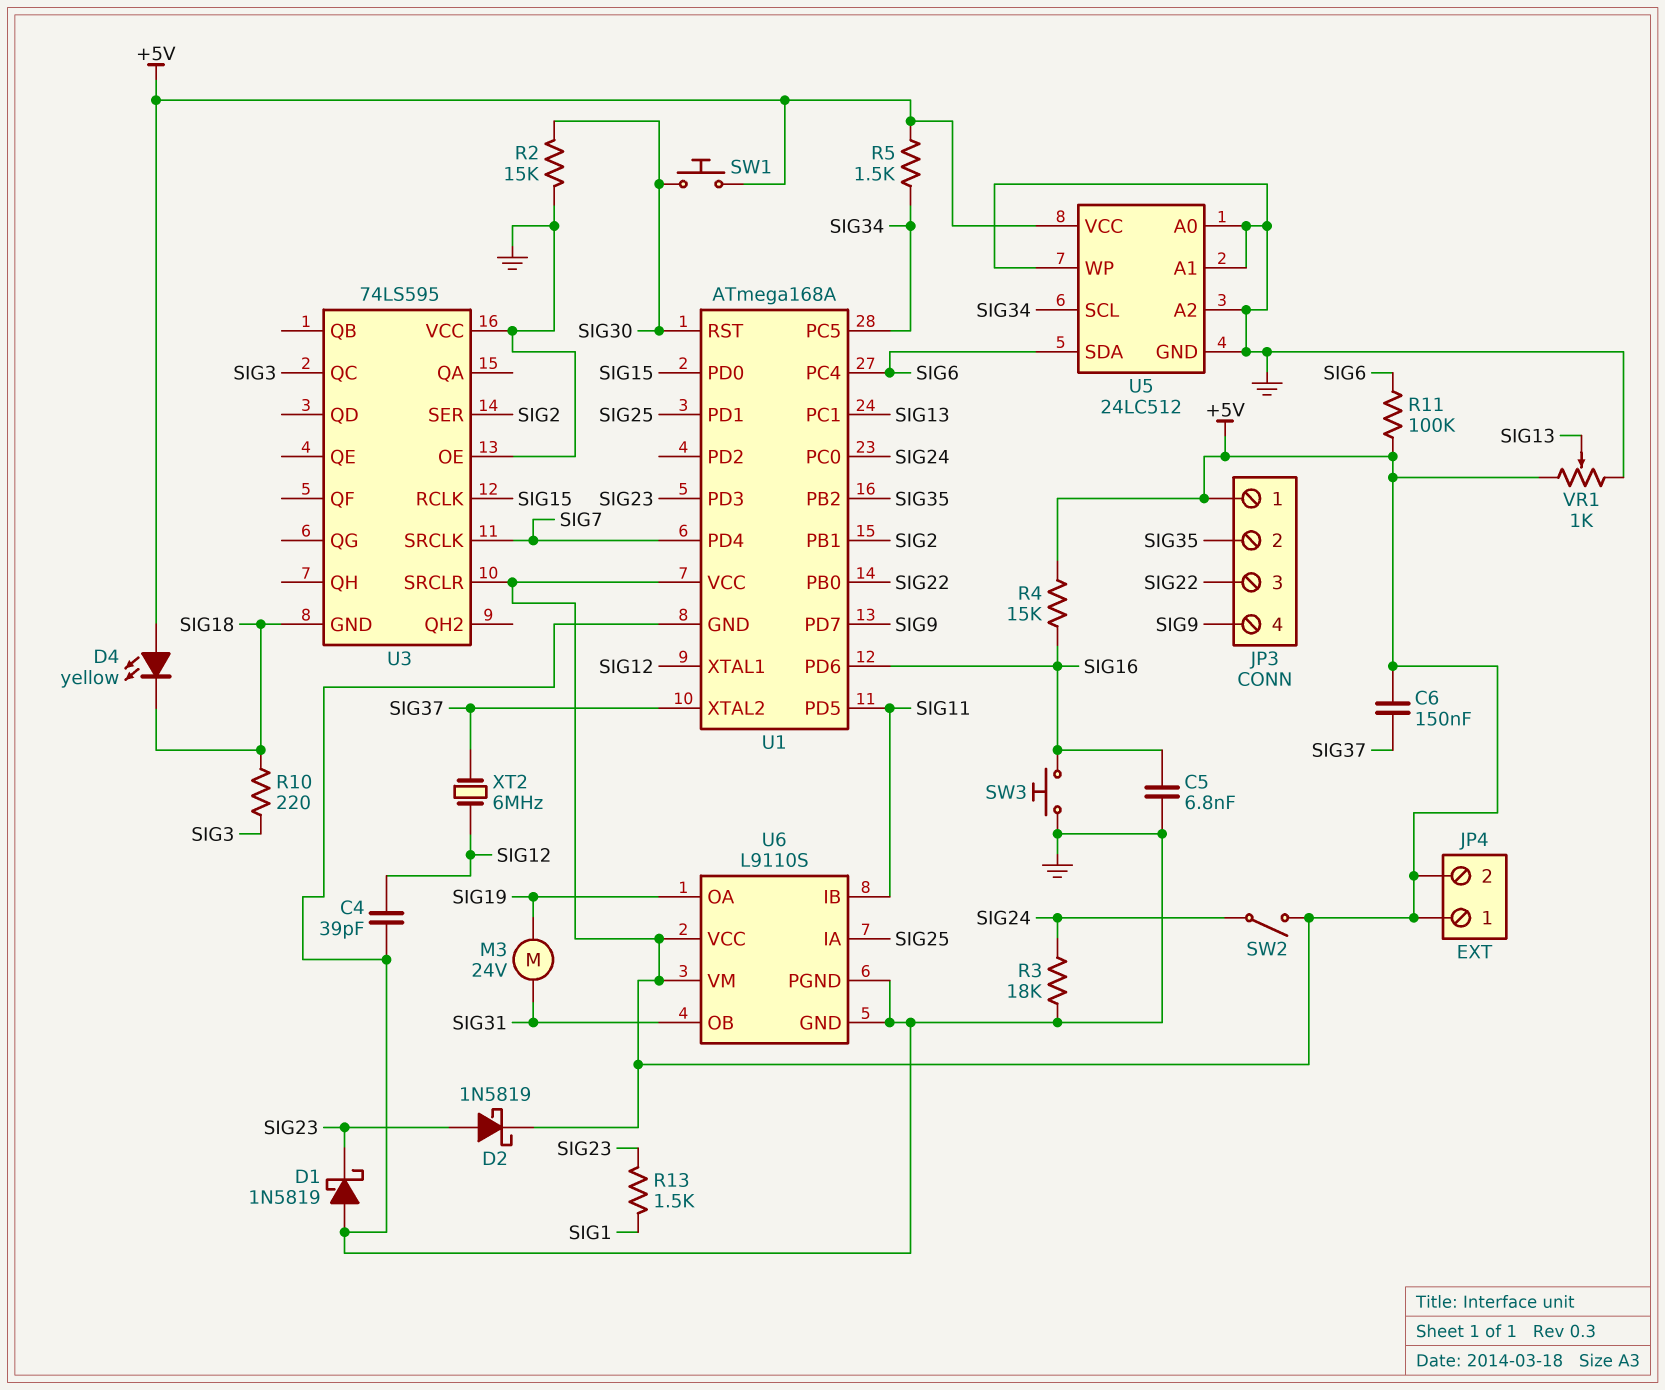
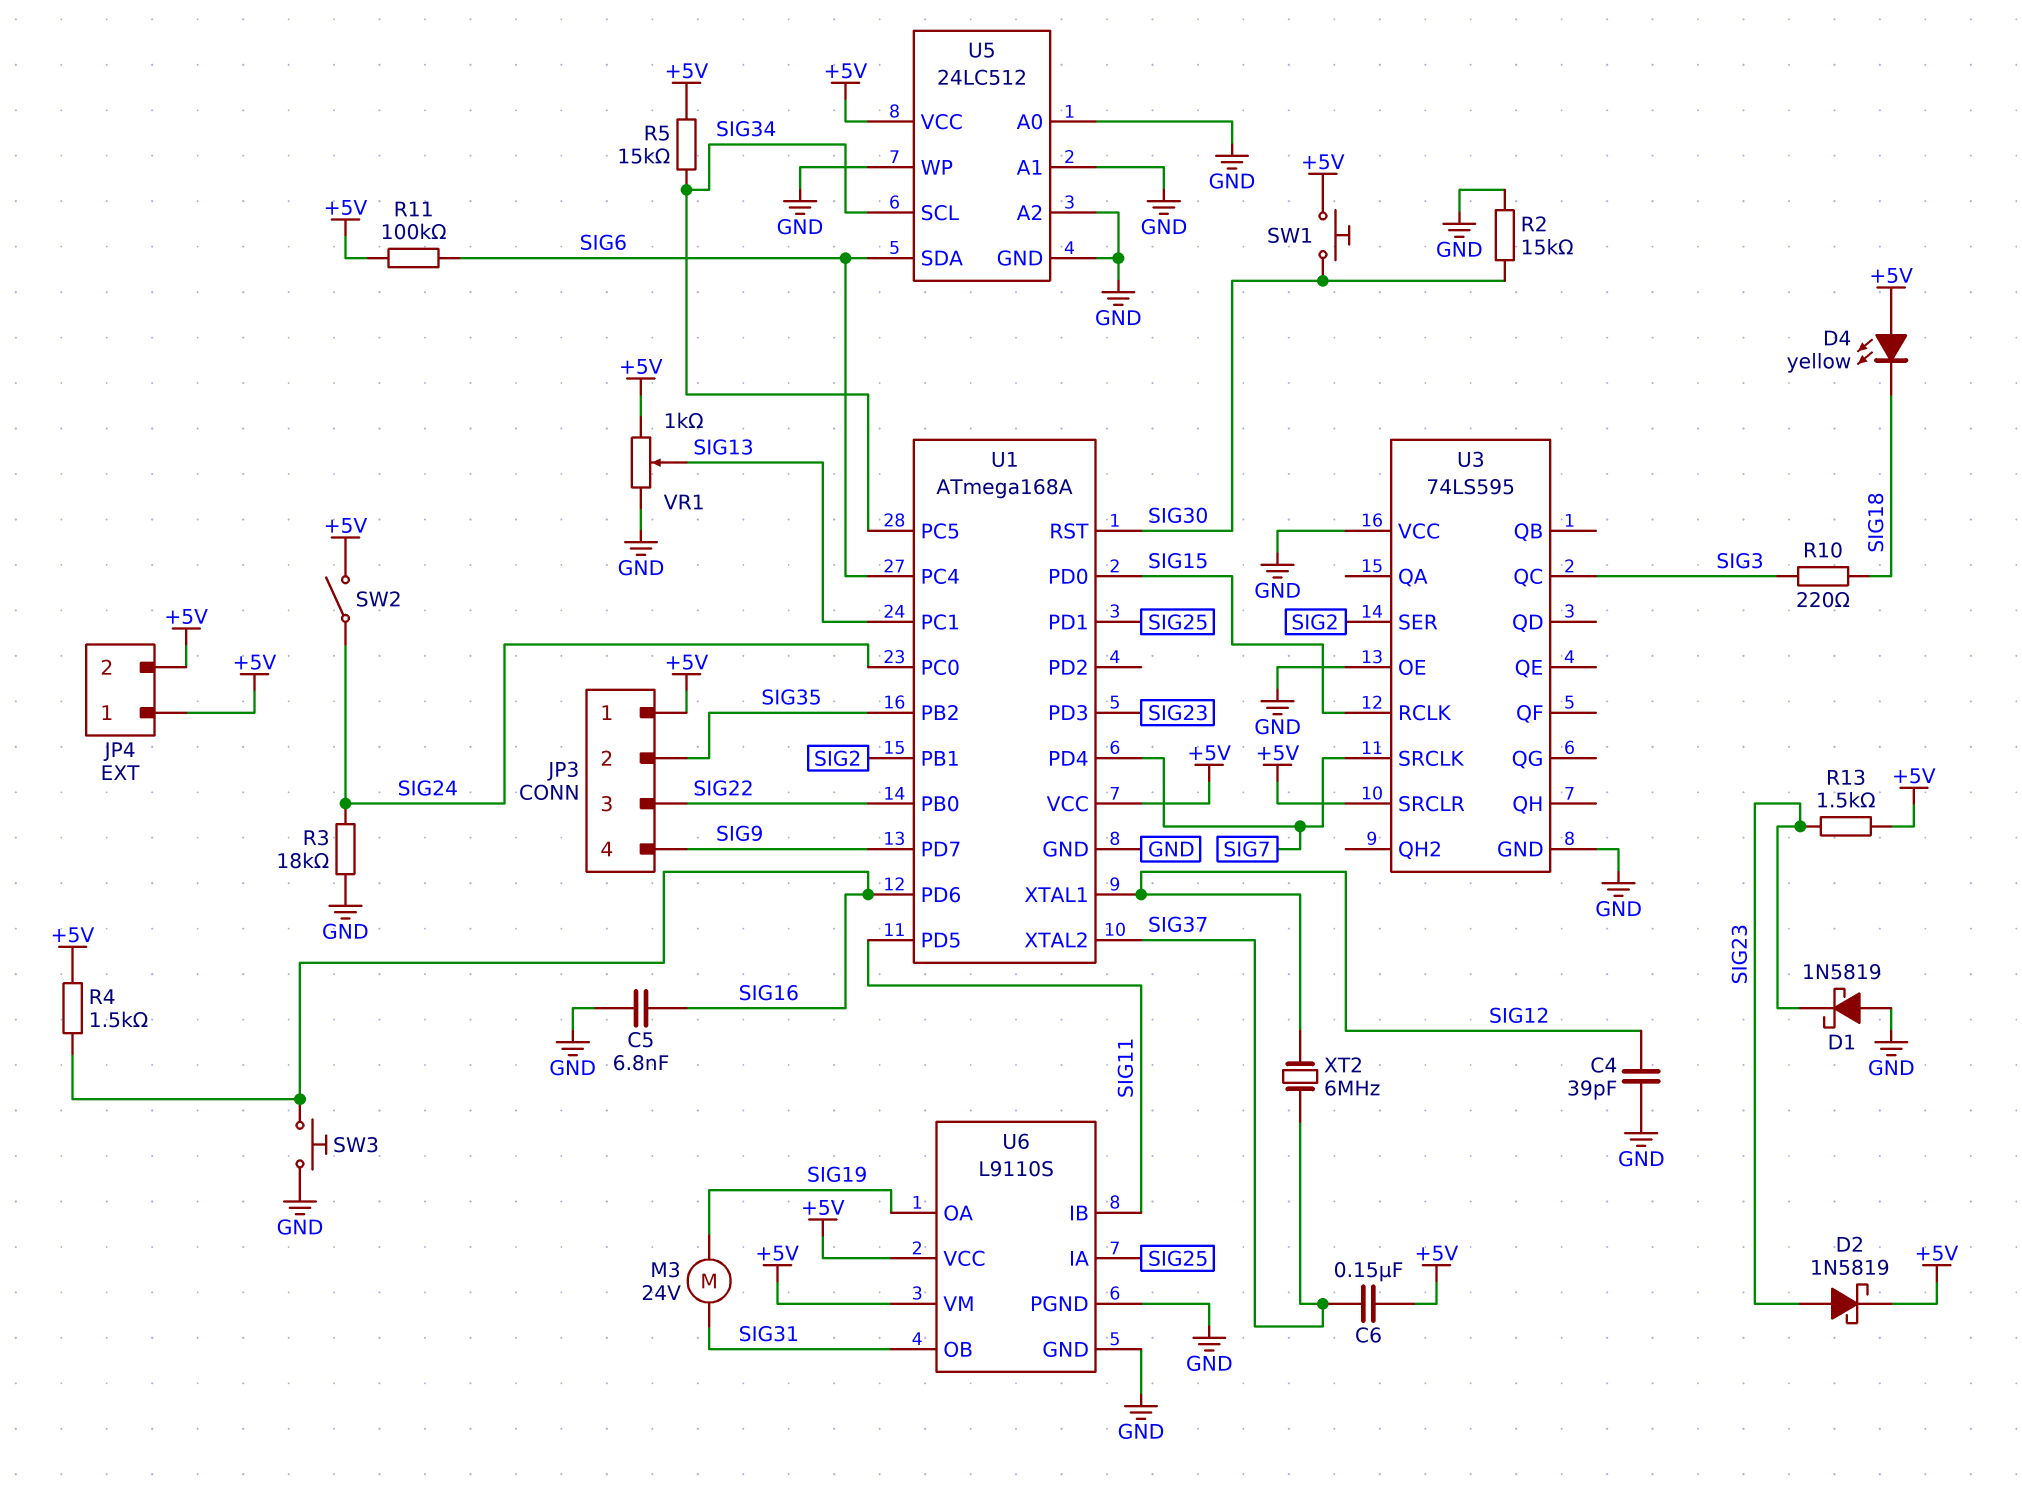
R4: 15k (+5V, SIG16) -> 1.5k (+5V, SIG16)
R5: 1.5k (+5V, SIG34) -> 15k (+5V, SIG34)
R13: 1.5k (SIG1, SIG23) -> 1.5k (+5V, SIG23)
U3 pin GND: SIG18 -> GND

